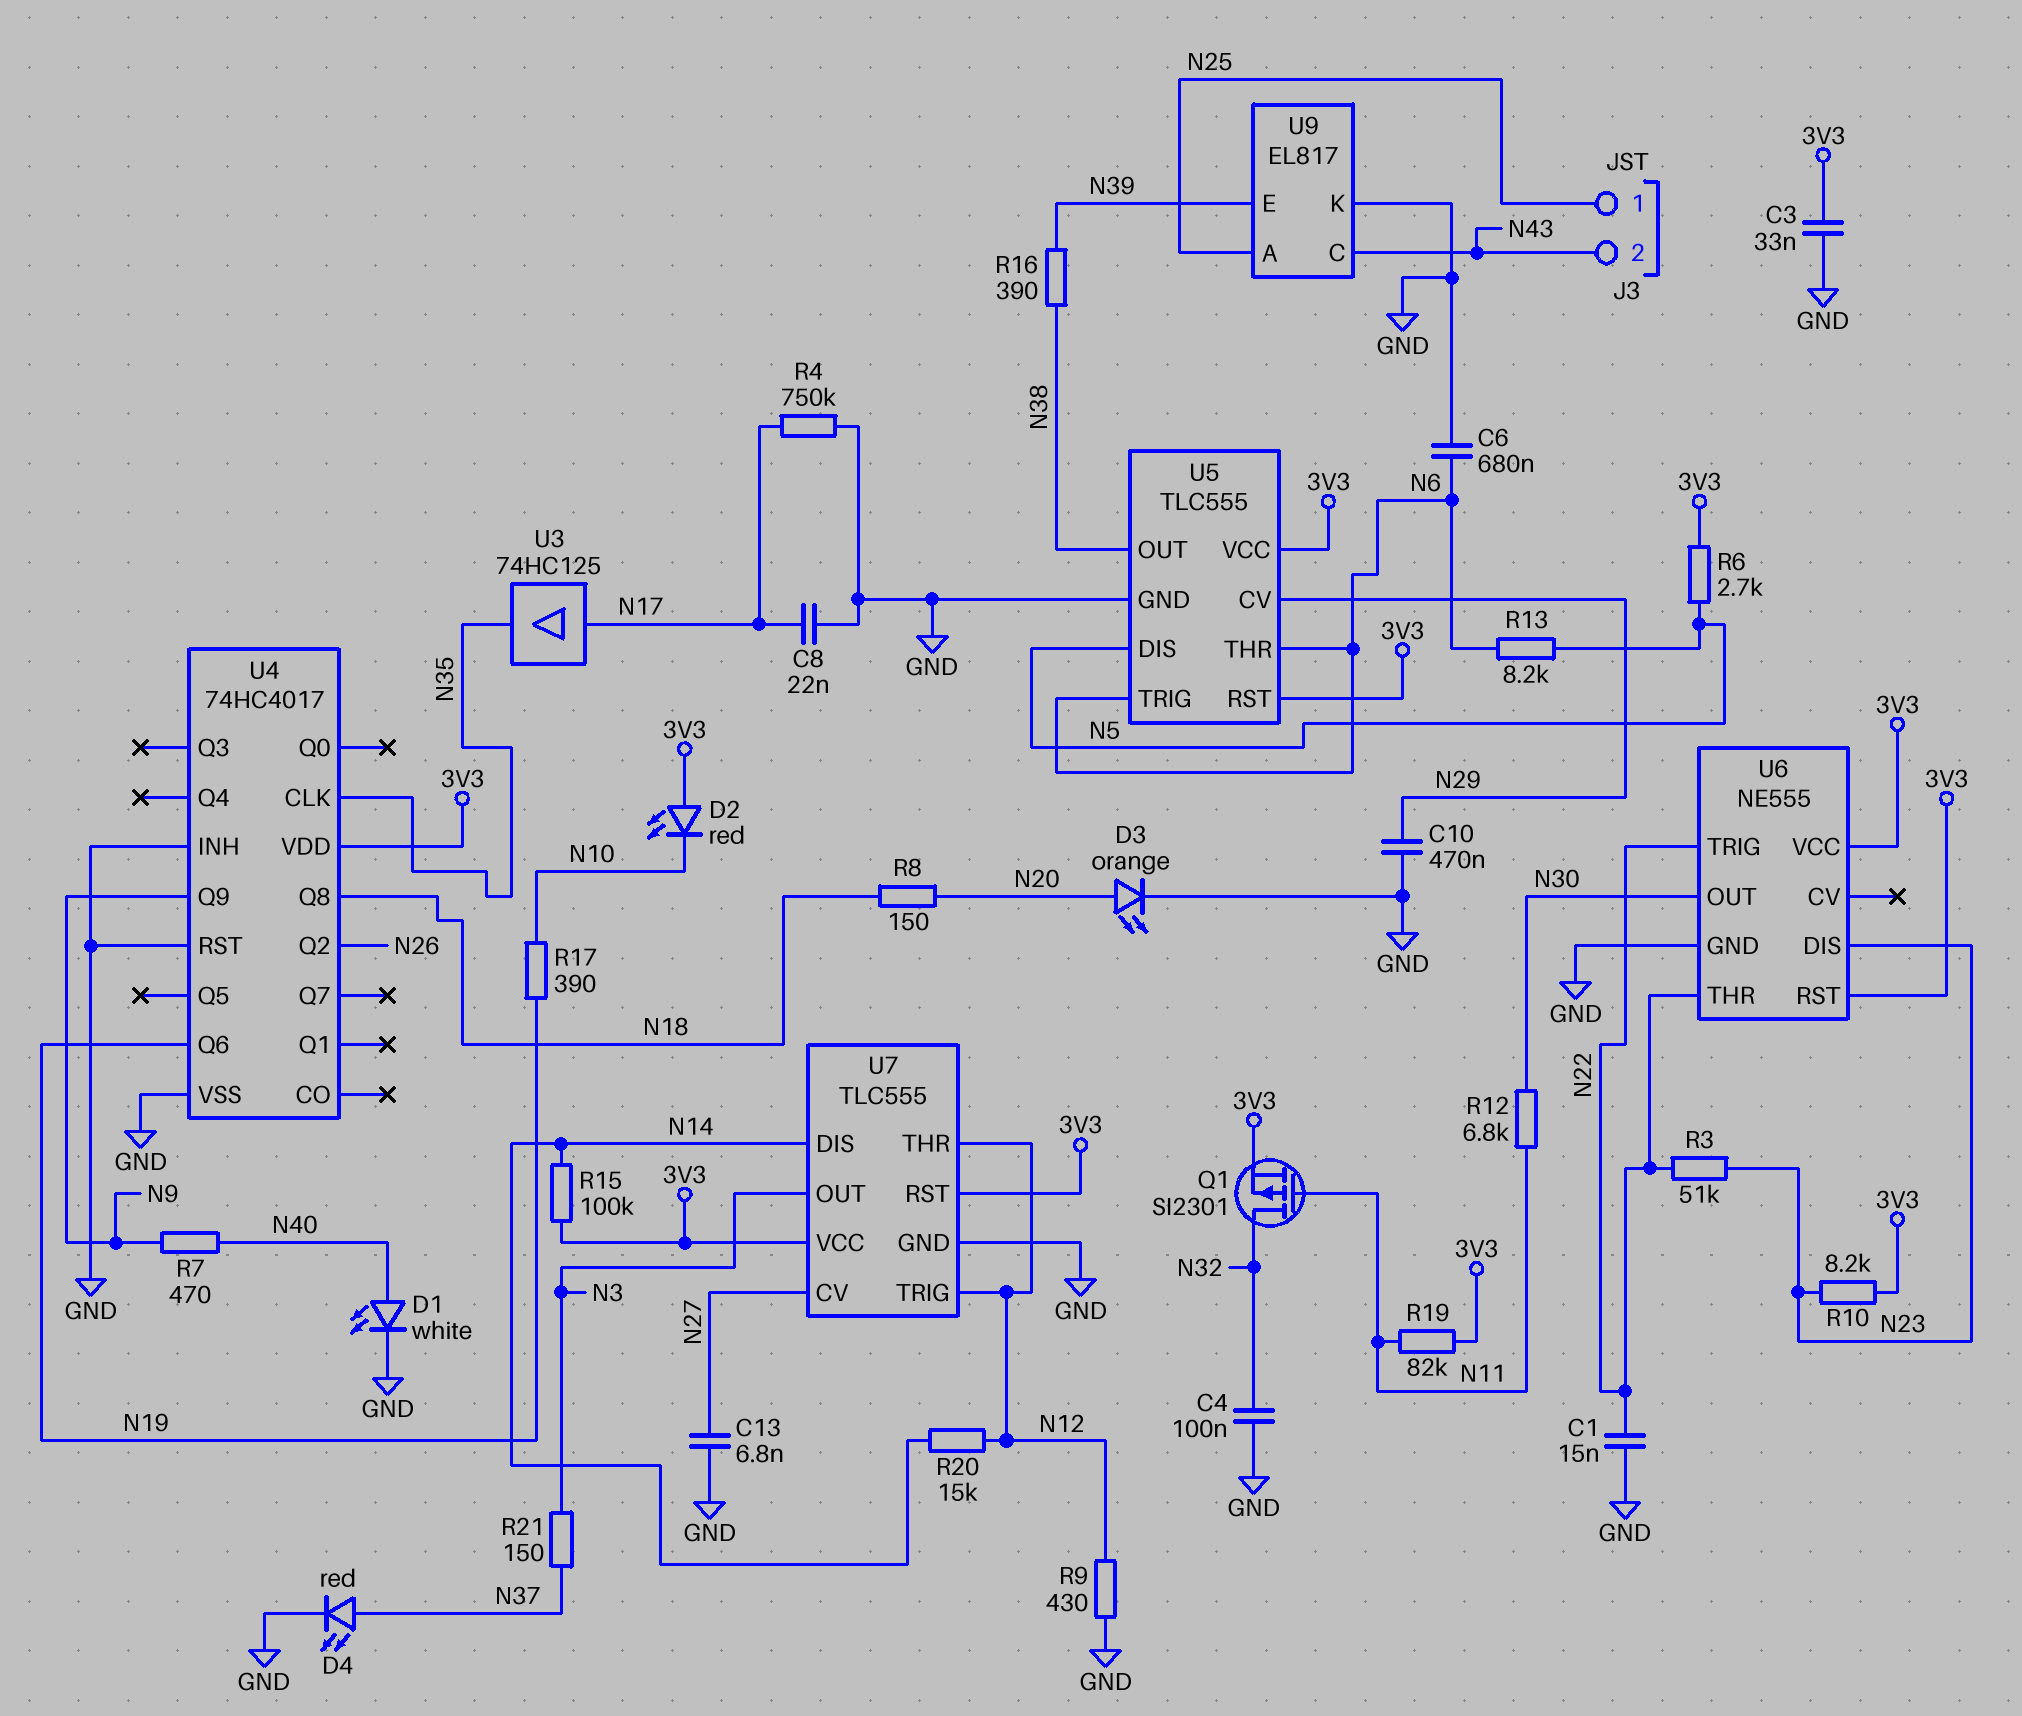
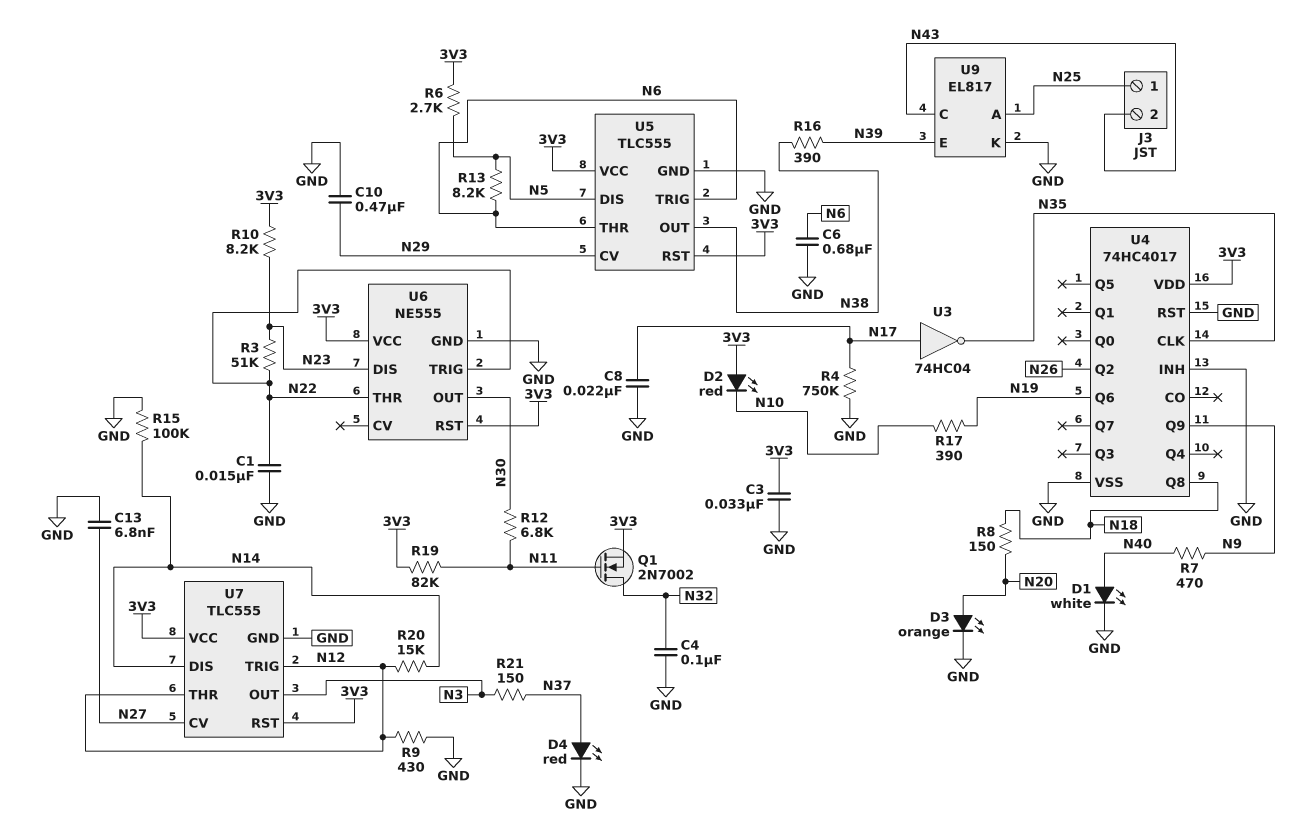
Q1: PMOS SI2301 (G N11, D N32, S 3V3) -> NMOS 2N7002 (G N11, D N32, S 3V3)
R15: 100k (3V3, N14) -> 100k (GND, N14)
U3: buffer 74HC125 (in N17, out N35) -> NOT 74HC04 (in N17, out N35)

